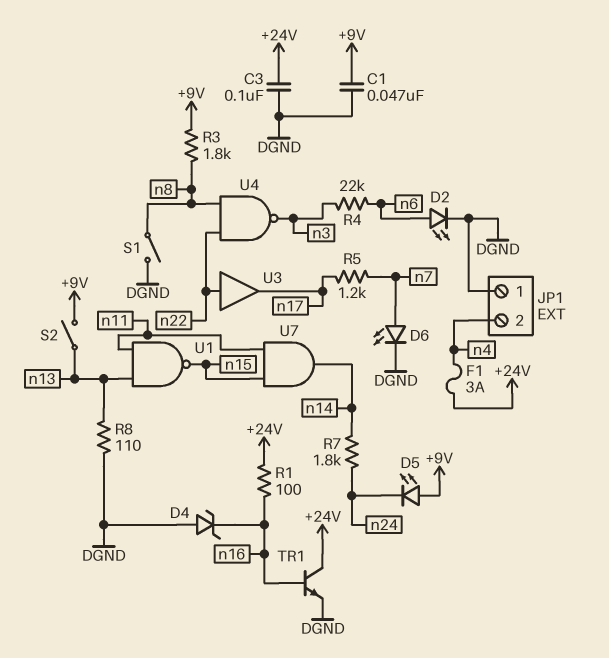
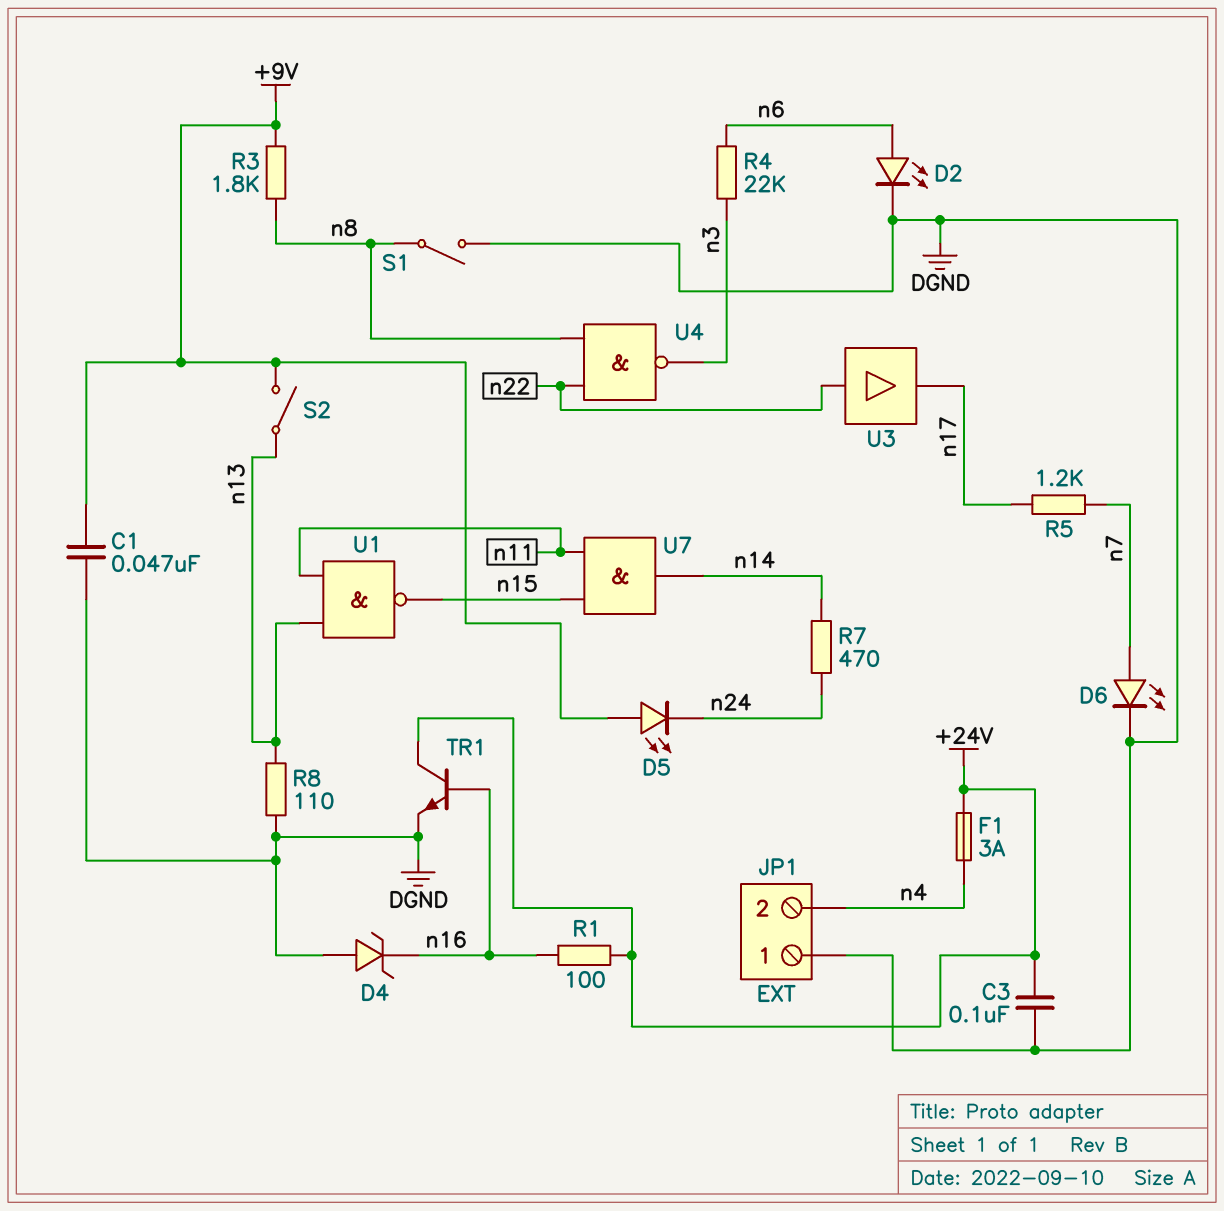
R7: 1.8k (n14, n24) -> 470 (n14, n24)

